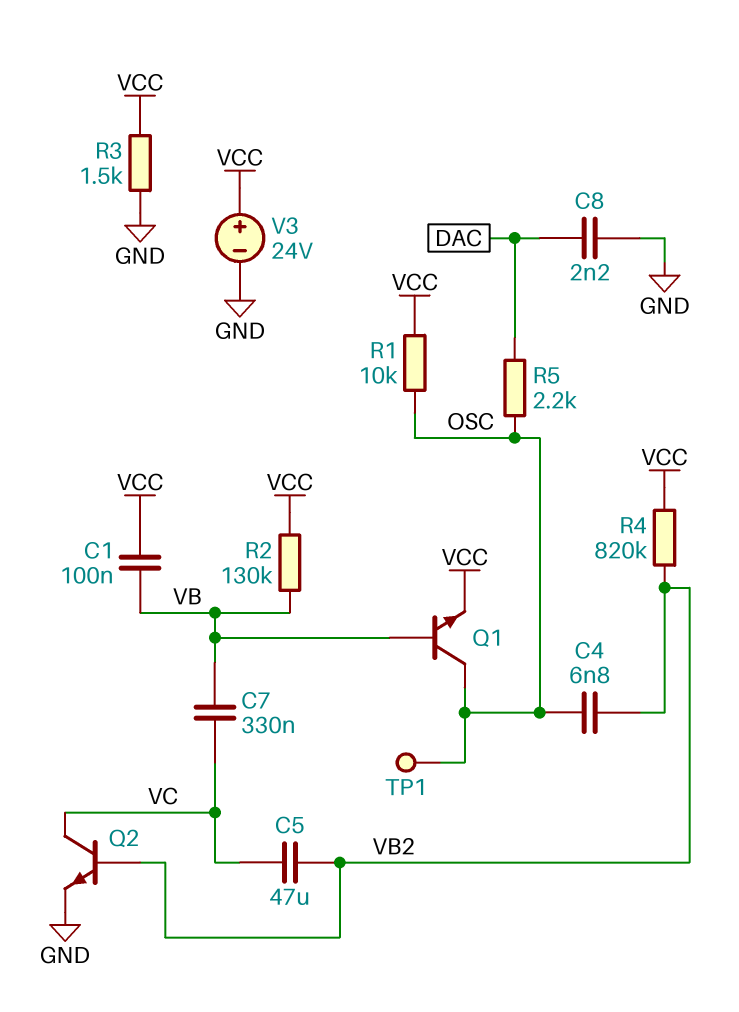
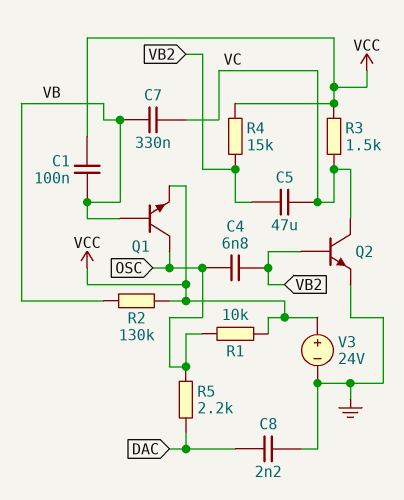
R3: 1.5k (GND, VCC) -> 1.5k (VC, VCC)
R4: 820k (VB2, VCC) -> 15k (VB2, VCC)
TP1: test point (OSC) -> none

